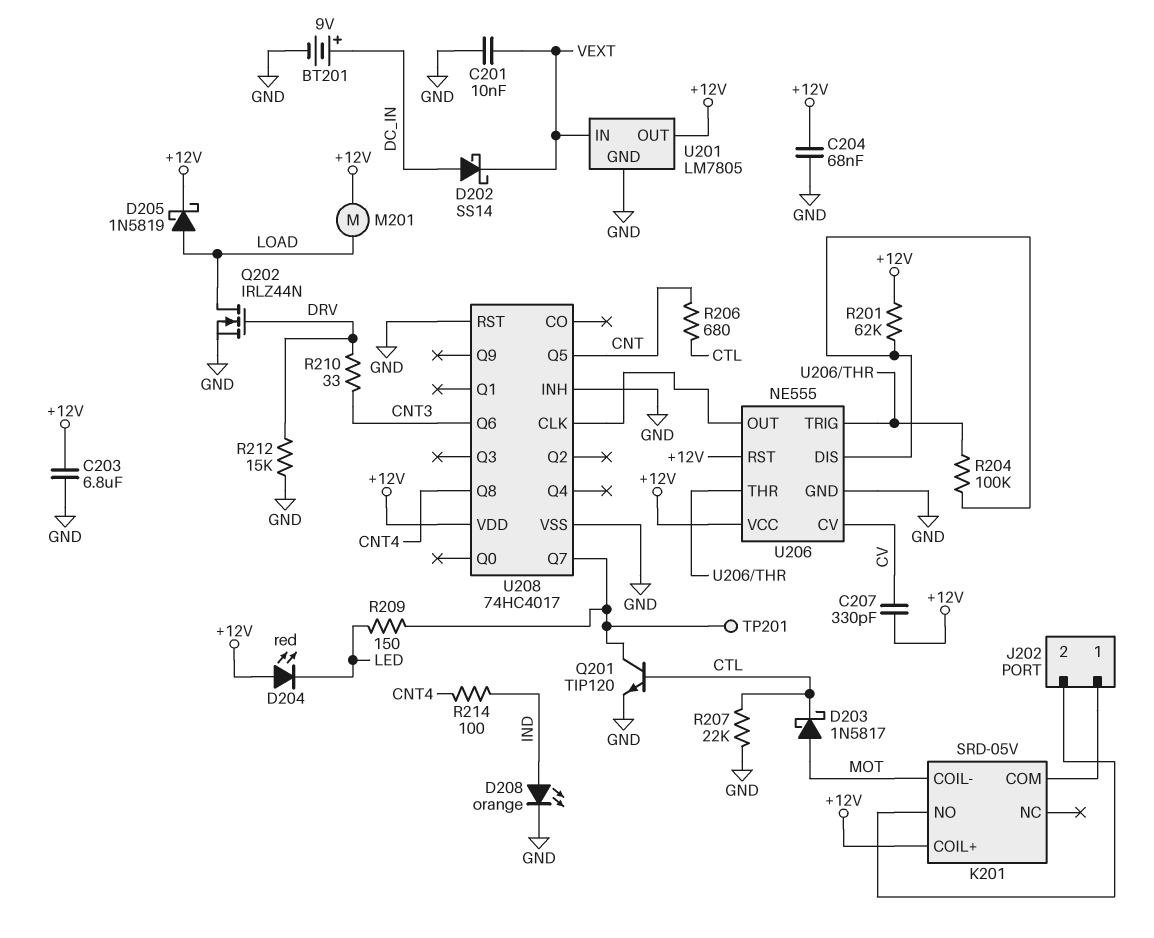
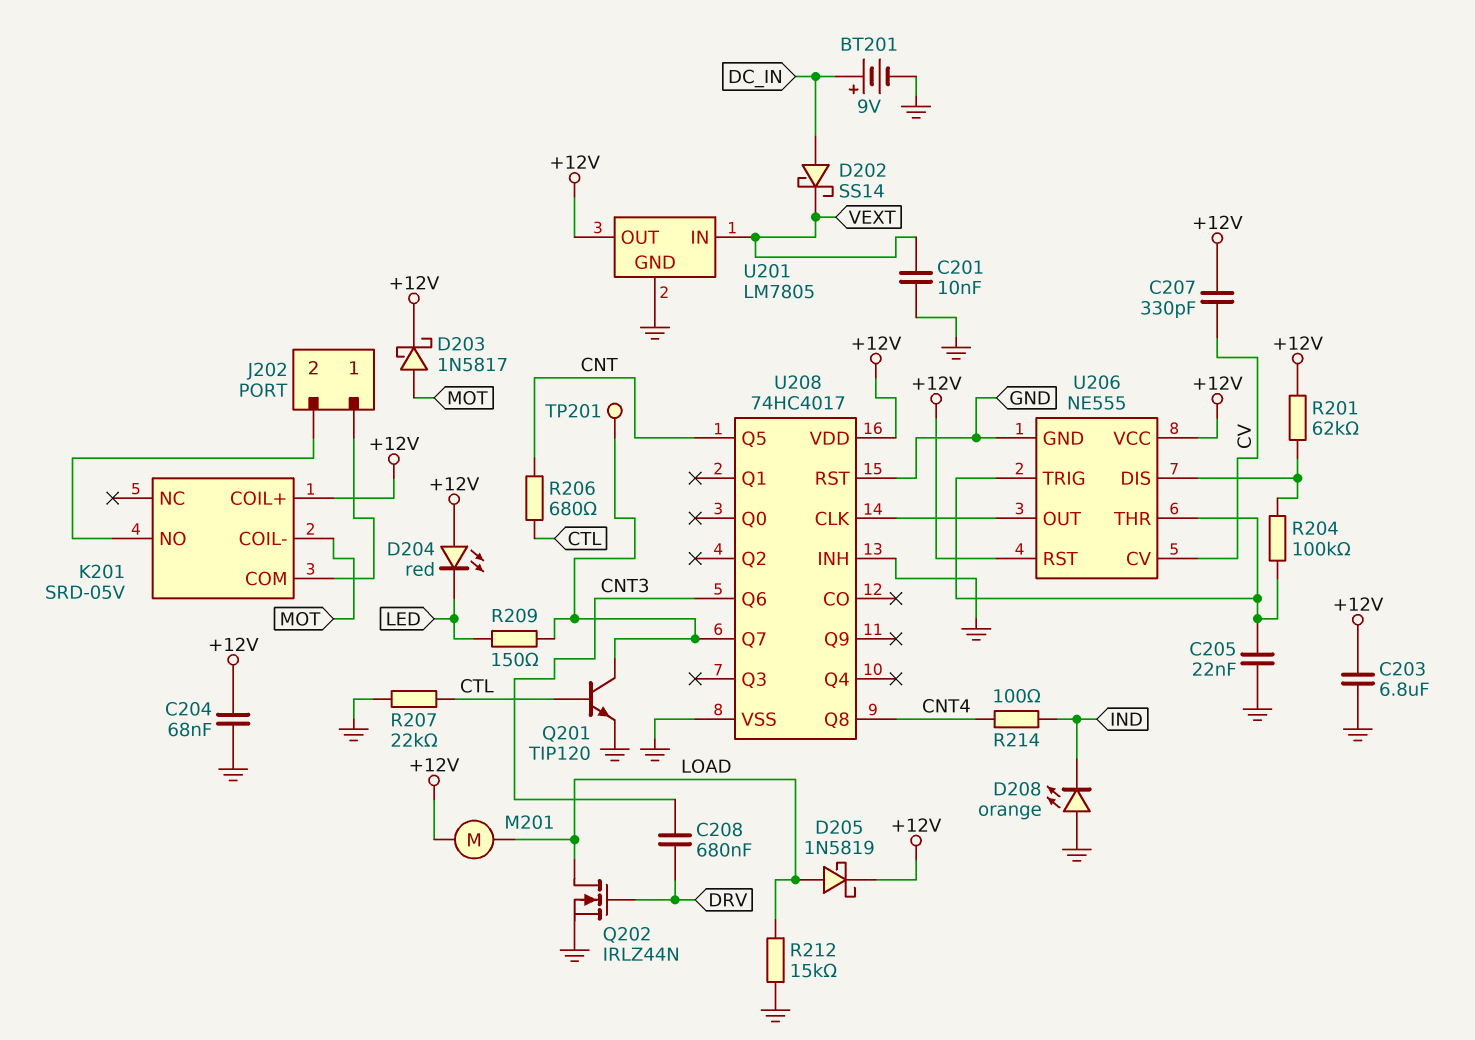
C205: none -> 22nF (GND, U206/THR)
C208: none -> 680nF (CNT3, DRV)
D203: schottky 1N5817 (A MOT, K CTL) -> schottky 1N5817 (A MOT, K +12V)
D208: LED orange (A IND, K GND) -> LED orange (A GND, K IND)
R210: 33 (CNT3, DRV) -> none
R212: 15k (DRV, GND) -> 15k (GND, LOAD)

